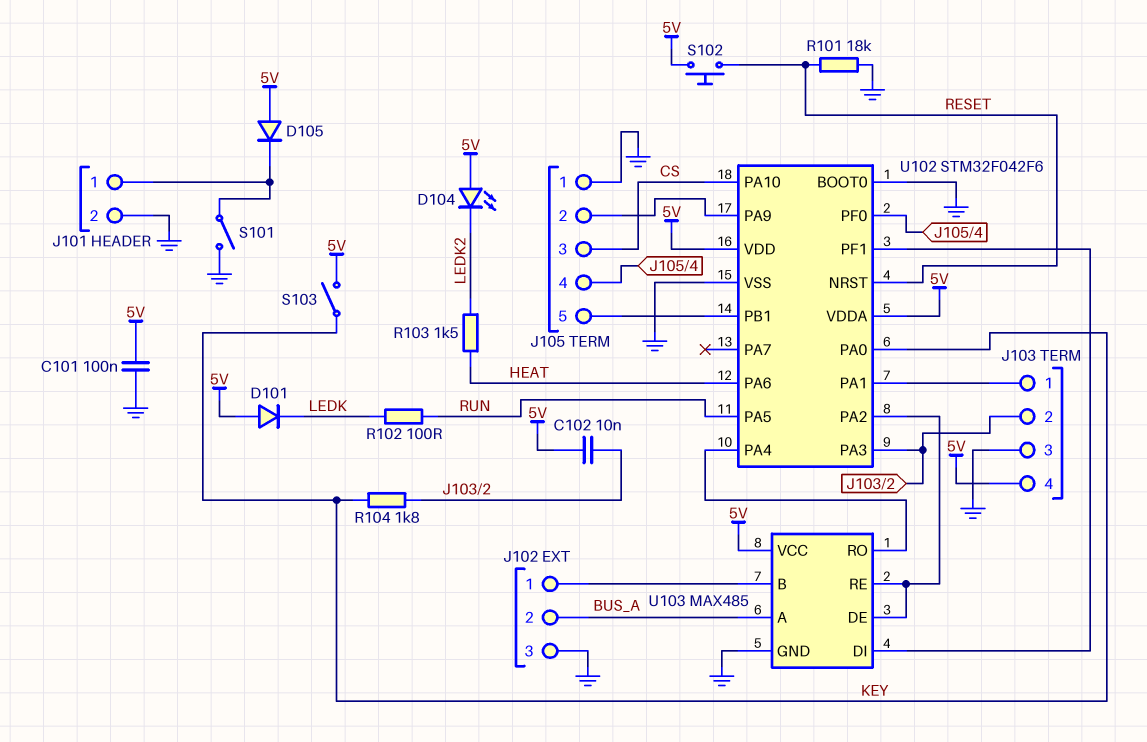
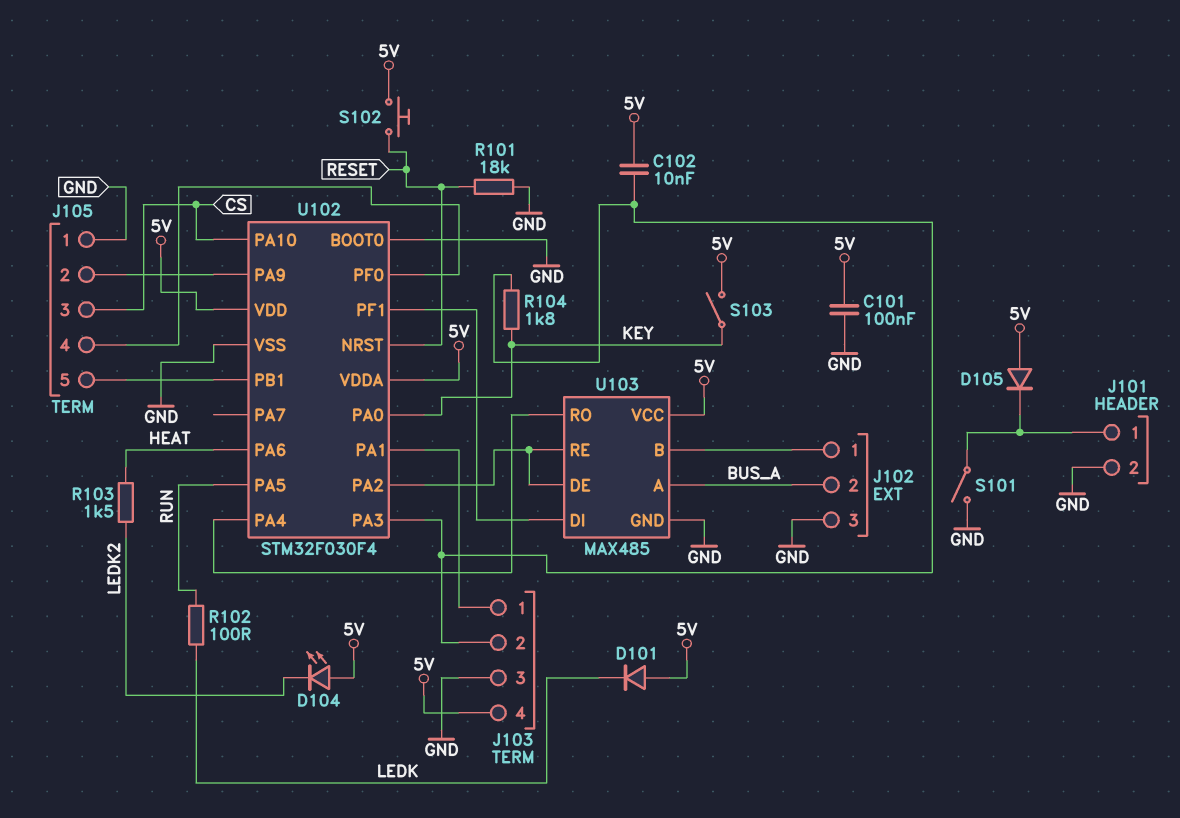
U102: STM32F042F6 -> STM32F030F4

